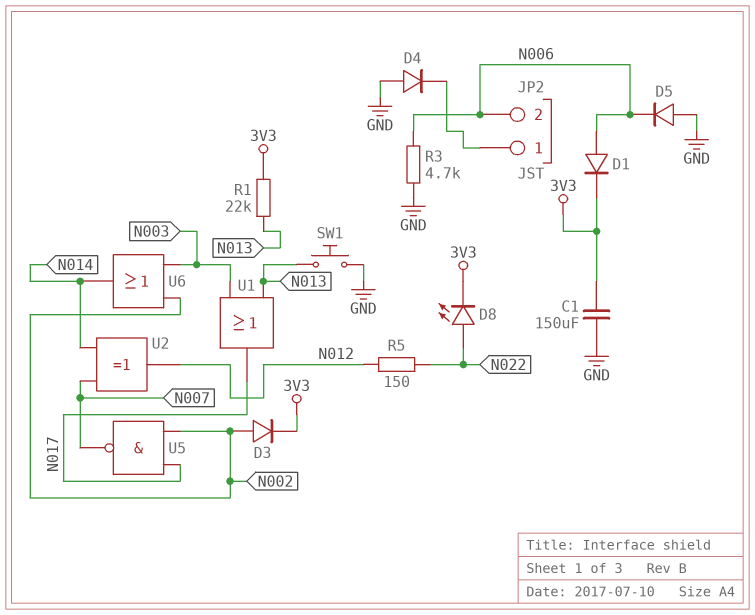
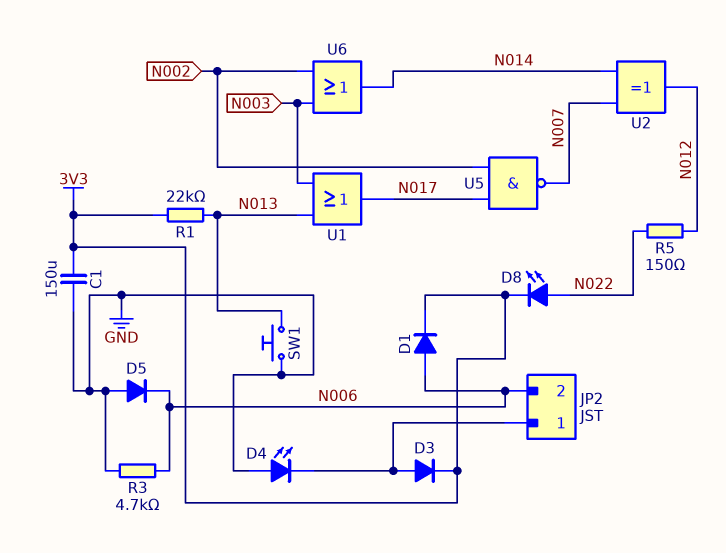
D3: diode (A N002, K 3V3) -> diode (A JP2/1, K 3V3)
D4: diode (A GND, K JP2/1) -> LED (A GND, K JP2/1)

